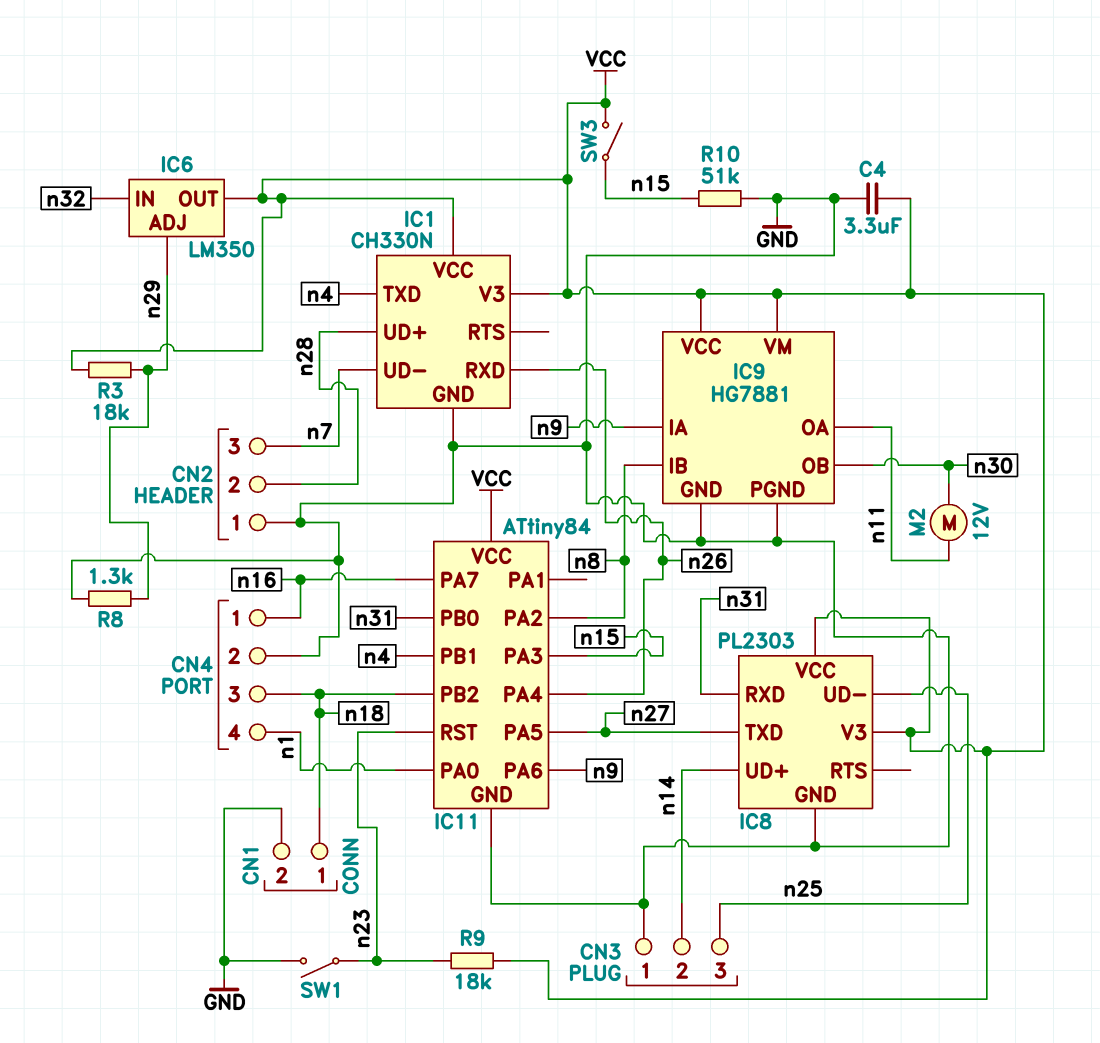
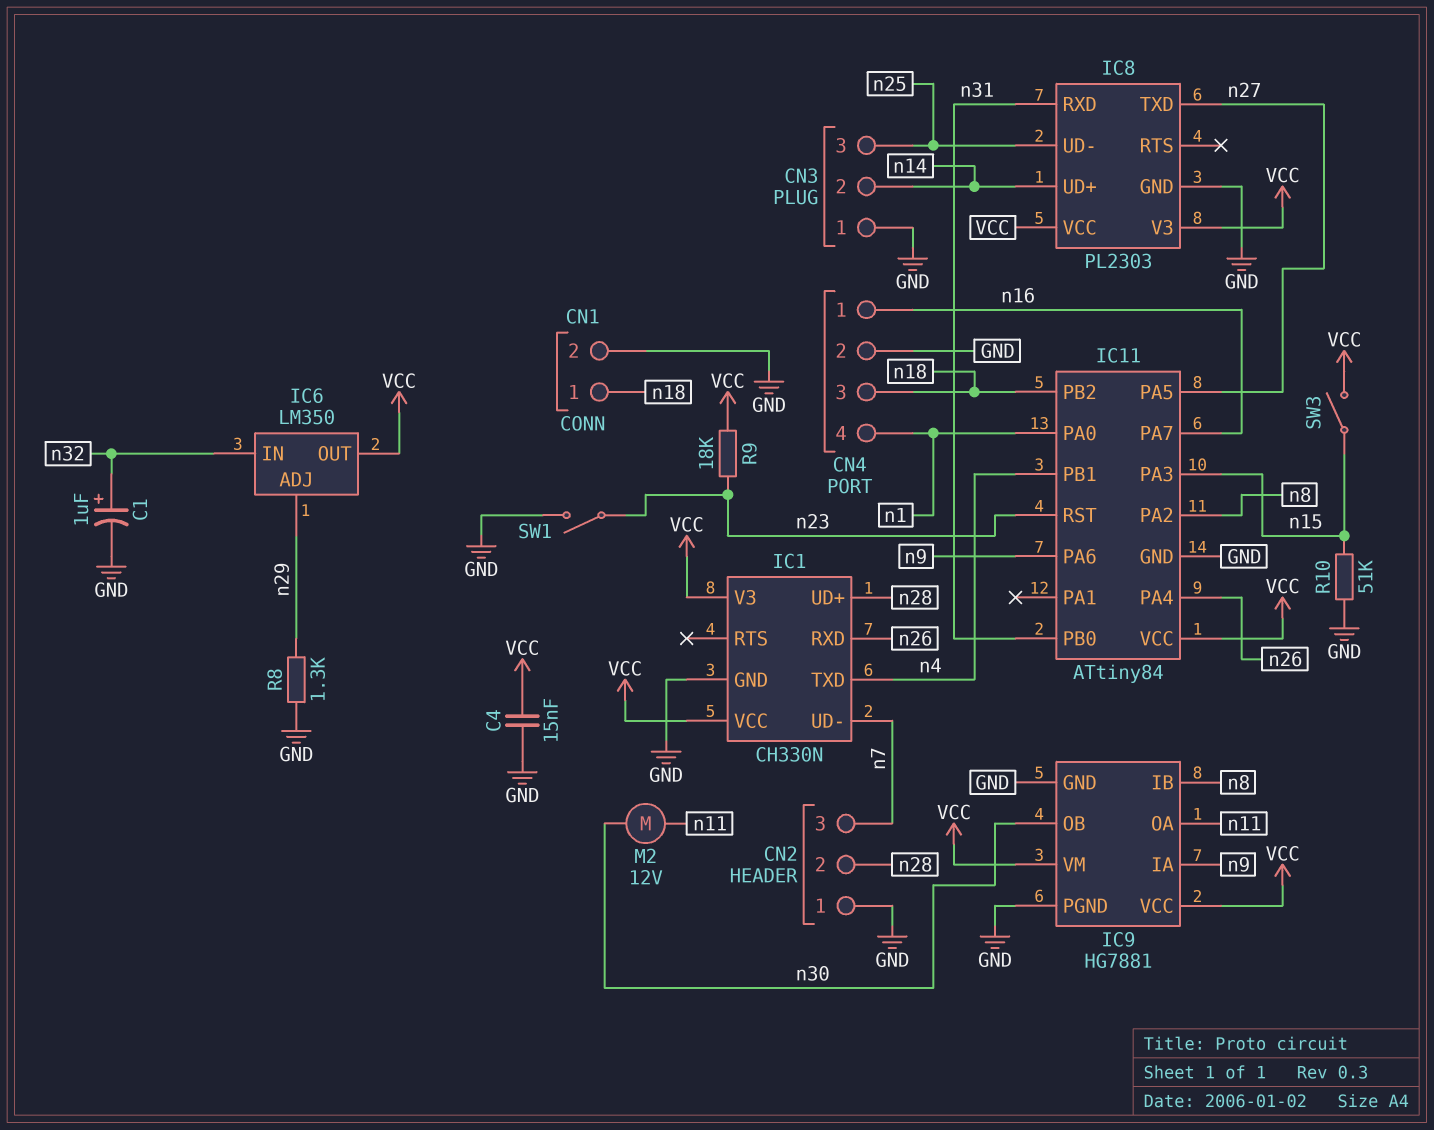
C1: none -> 1uF (plus n32, minus GND)
C4: 3.3uF (GND, VCC) -> 15nF (GND, VCC)
R3: 18k (VCC, n29) -> none

